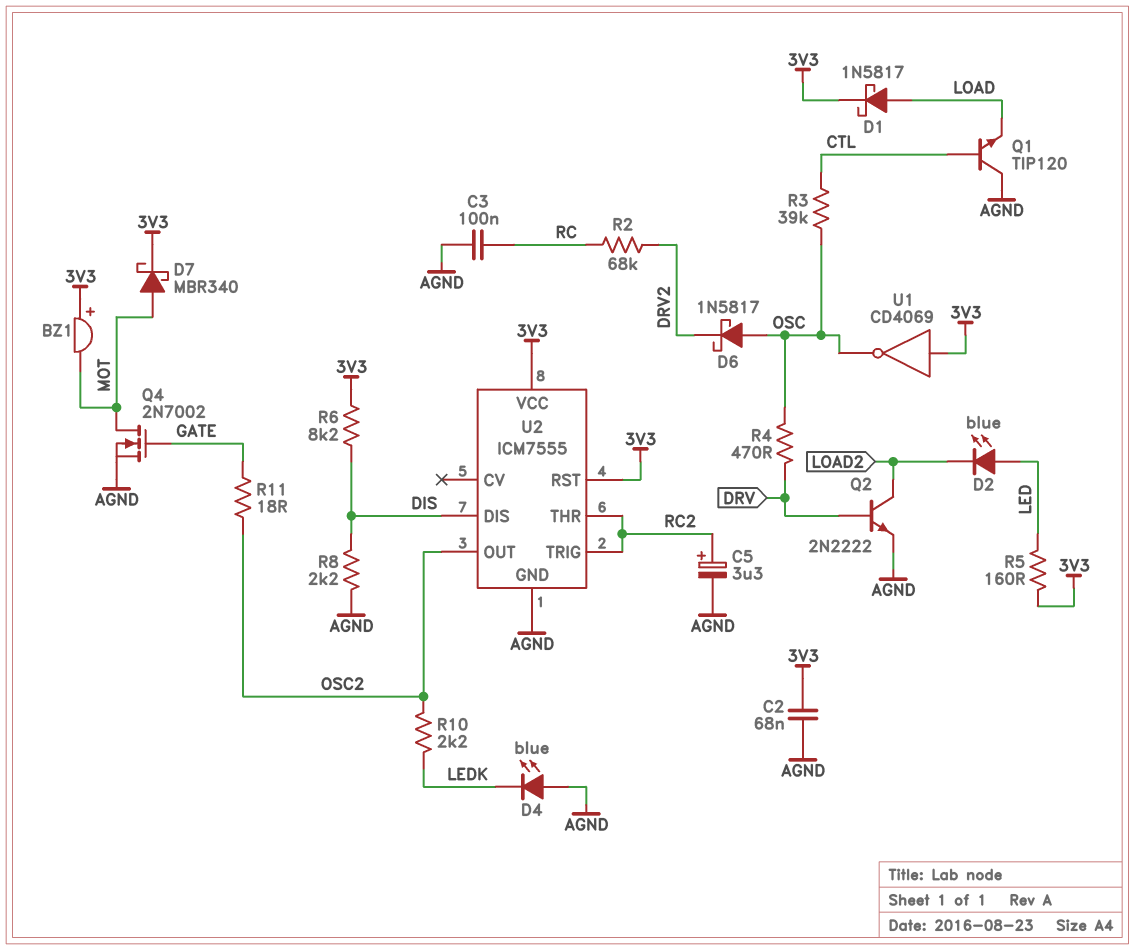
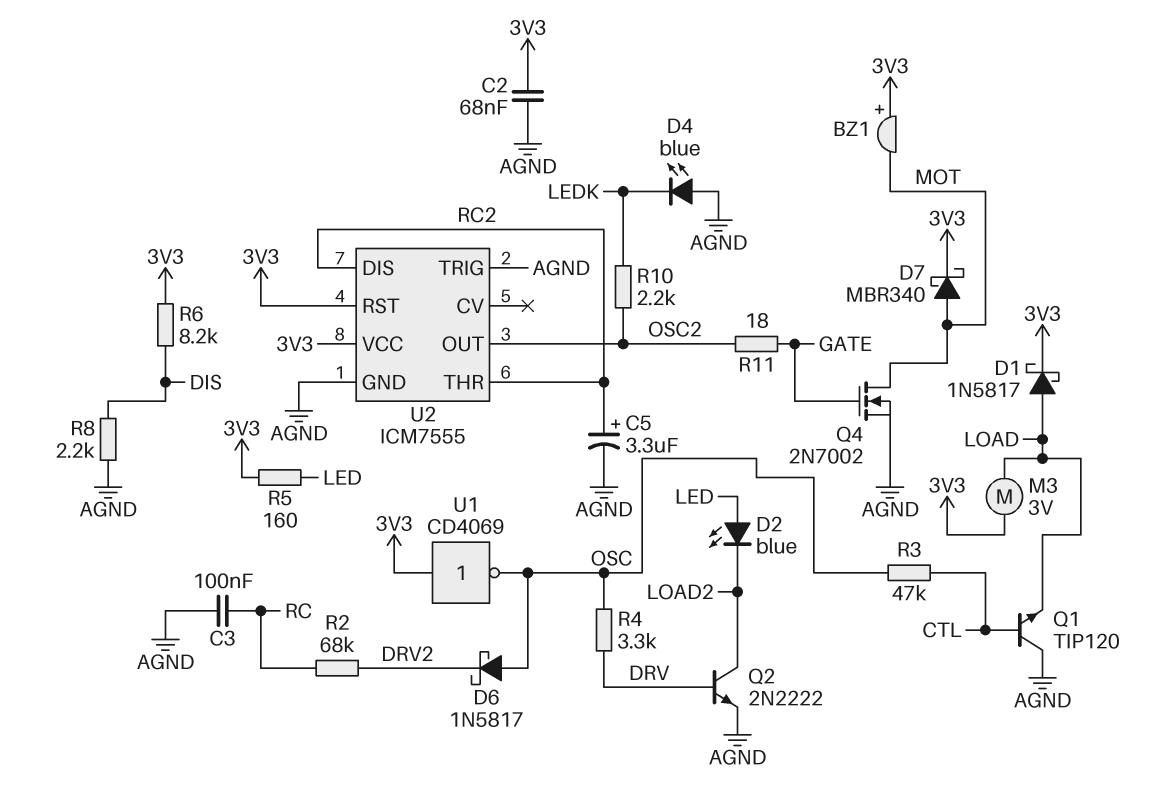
M3: none -> motor 3V (3V3, LOAD)
R3: 39k (CTL, OSC) -> 47k (CTL, OSC)
R4: 470 (DRV, OSC) -> 3.3k (DRV, OSC)
U2 pin DIS: DIS -> RC2
U2 pin TRIG: RC2 -> AGND

